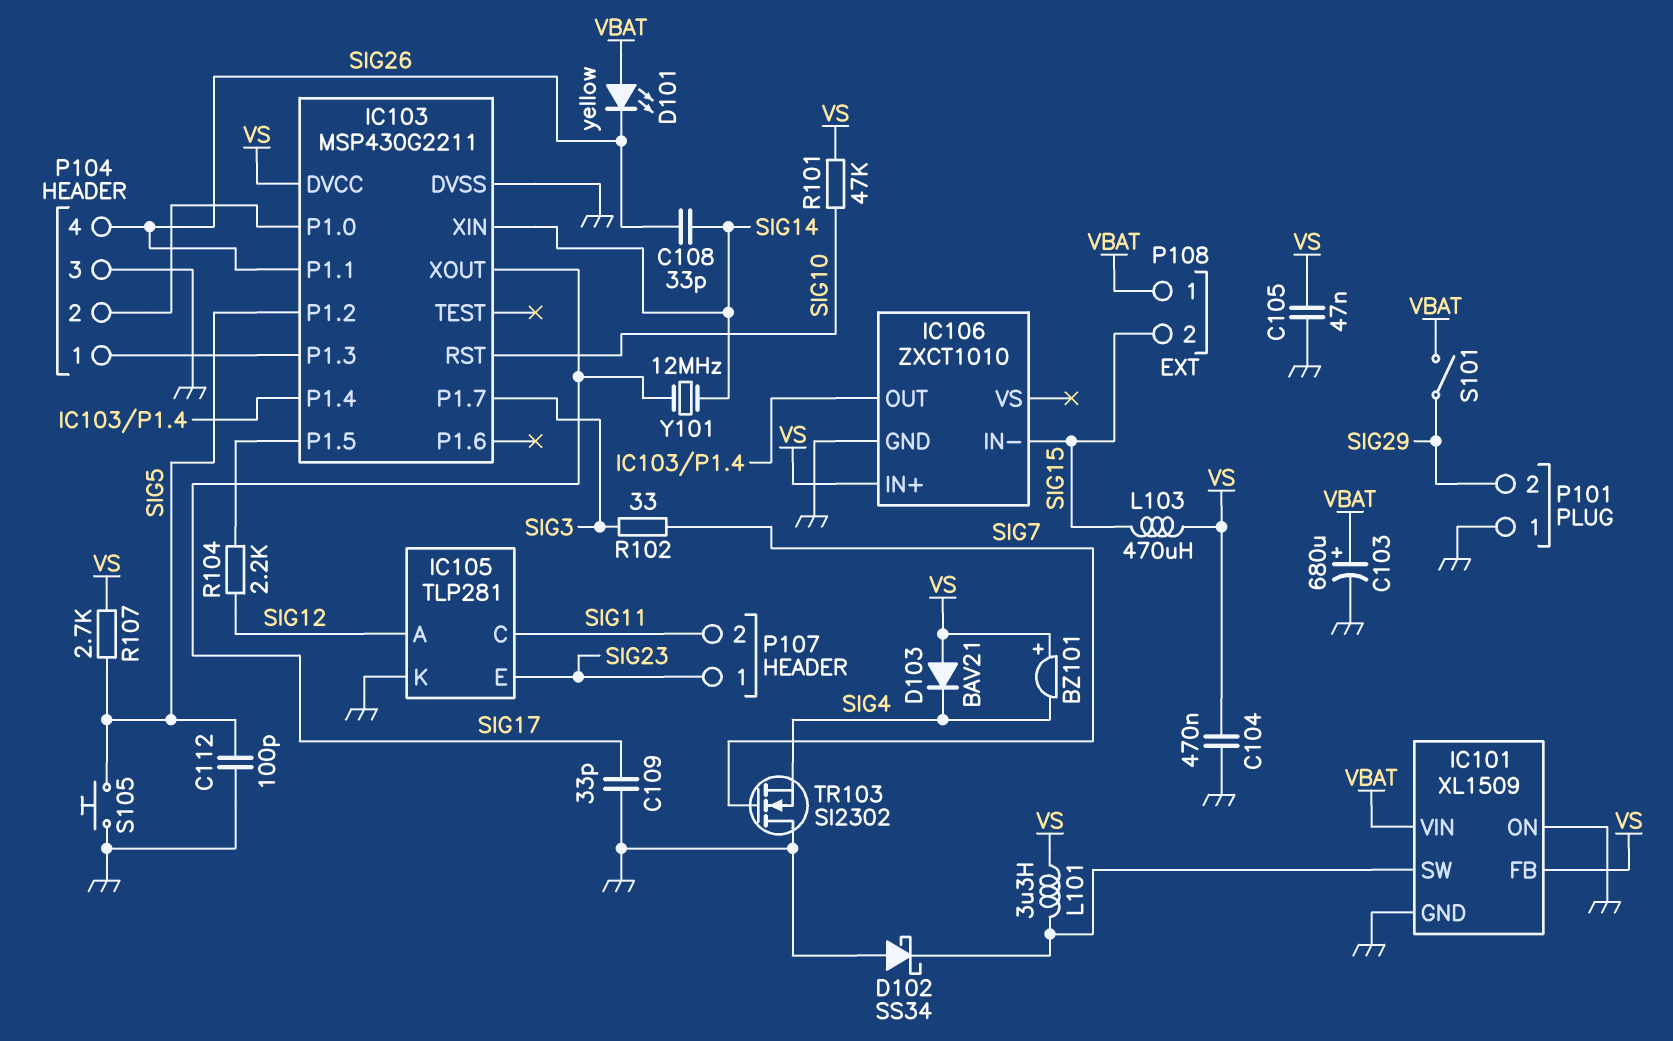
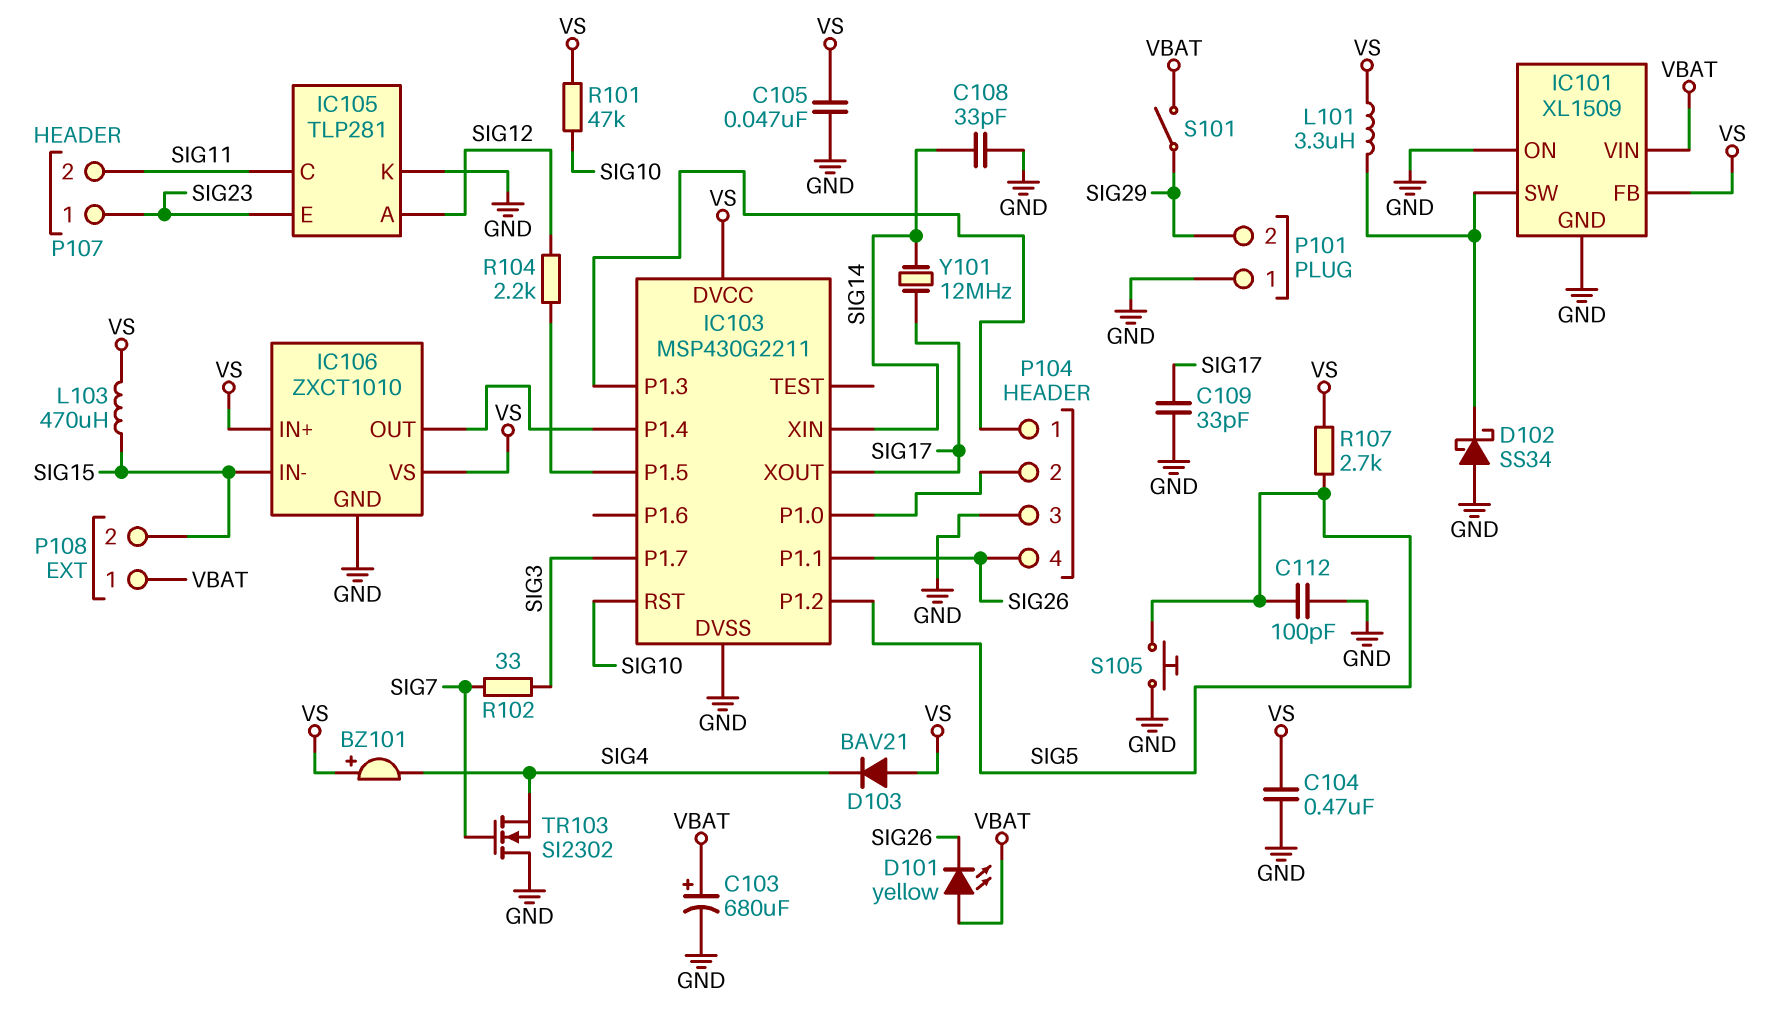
C108: 33pF (SIG14, SIG26) -> 33pF (GND, SIG14)
IC106 pin VS: none -> VS

